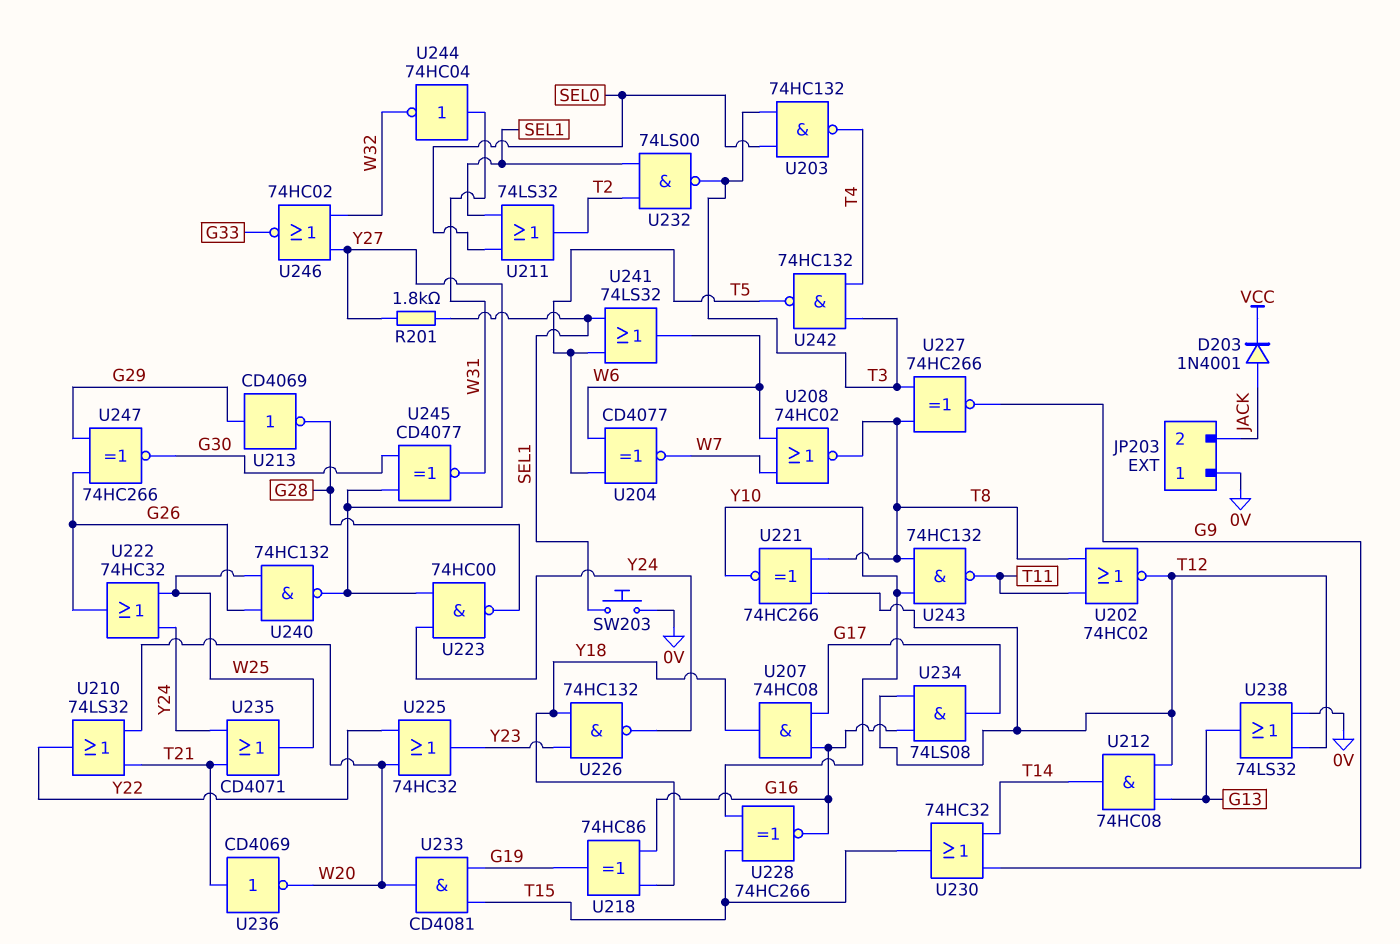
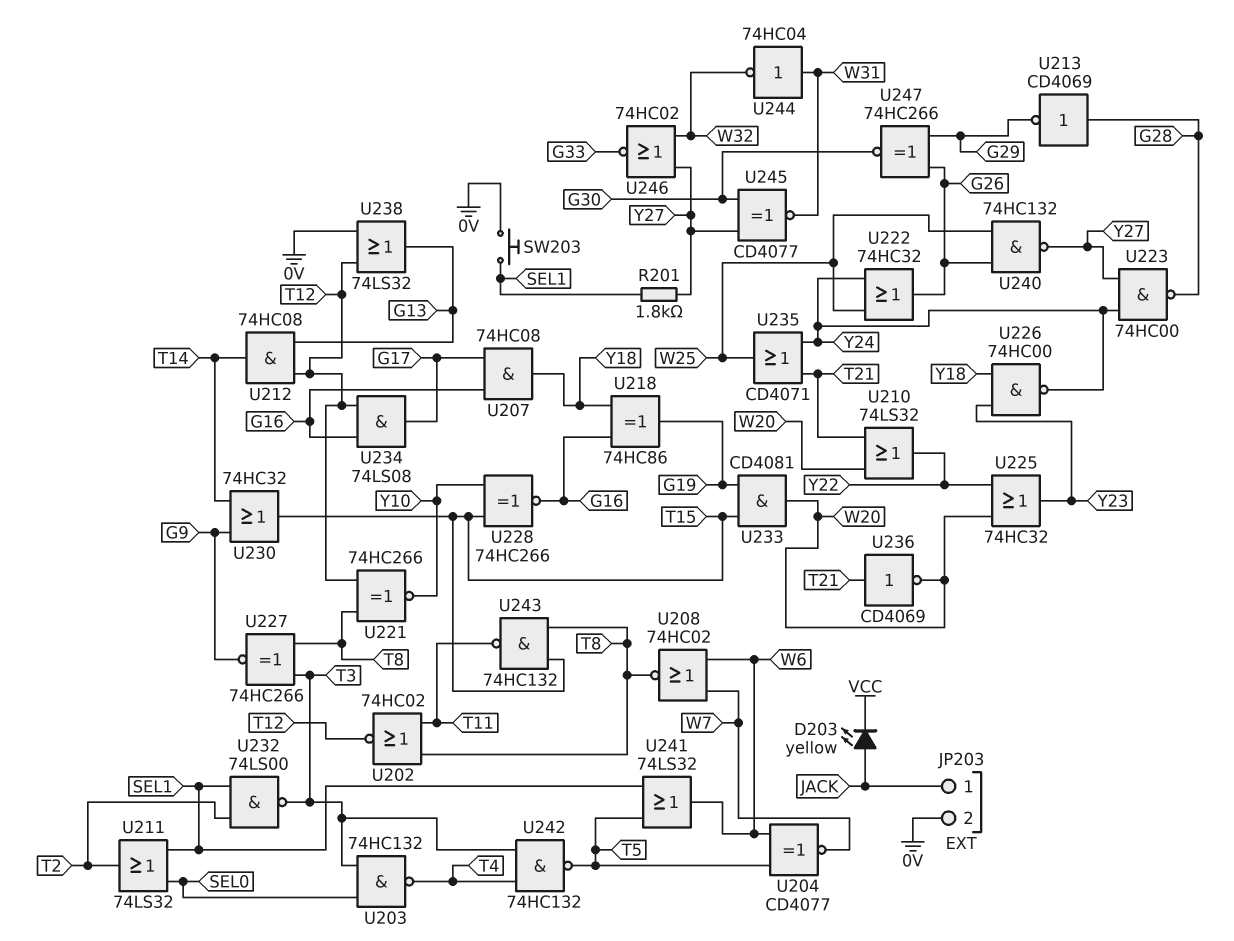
D203: diode 1N4001 (A JACK, K VCC) -> LED yellow (A JACK, K VCC)
JP203 pin 1: 0V -> JACK
JP203 pin 2: JACK -> 0V
U213: NOT CD4069 (in G29, out G28) -> NOT CD4069 (in G28, out G29)
U226: NAND 74HC132 (in Y18, in Y23, out Y24) -> NAND 74HC00 (in Y18, in Y23, out Y24)
U243: NAND 74HC132 (in T8, in Y10, out T11) -> NAND 74HC132 (in T8, in T15, out T11)

